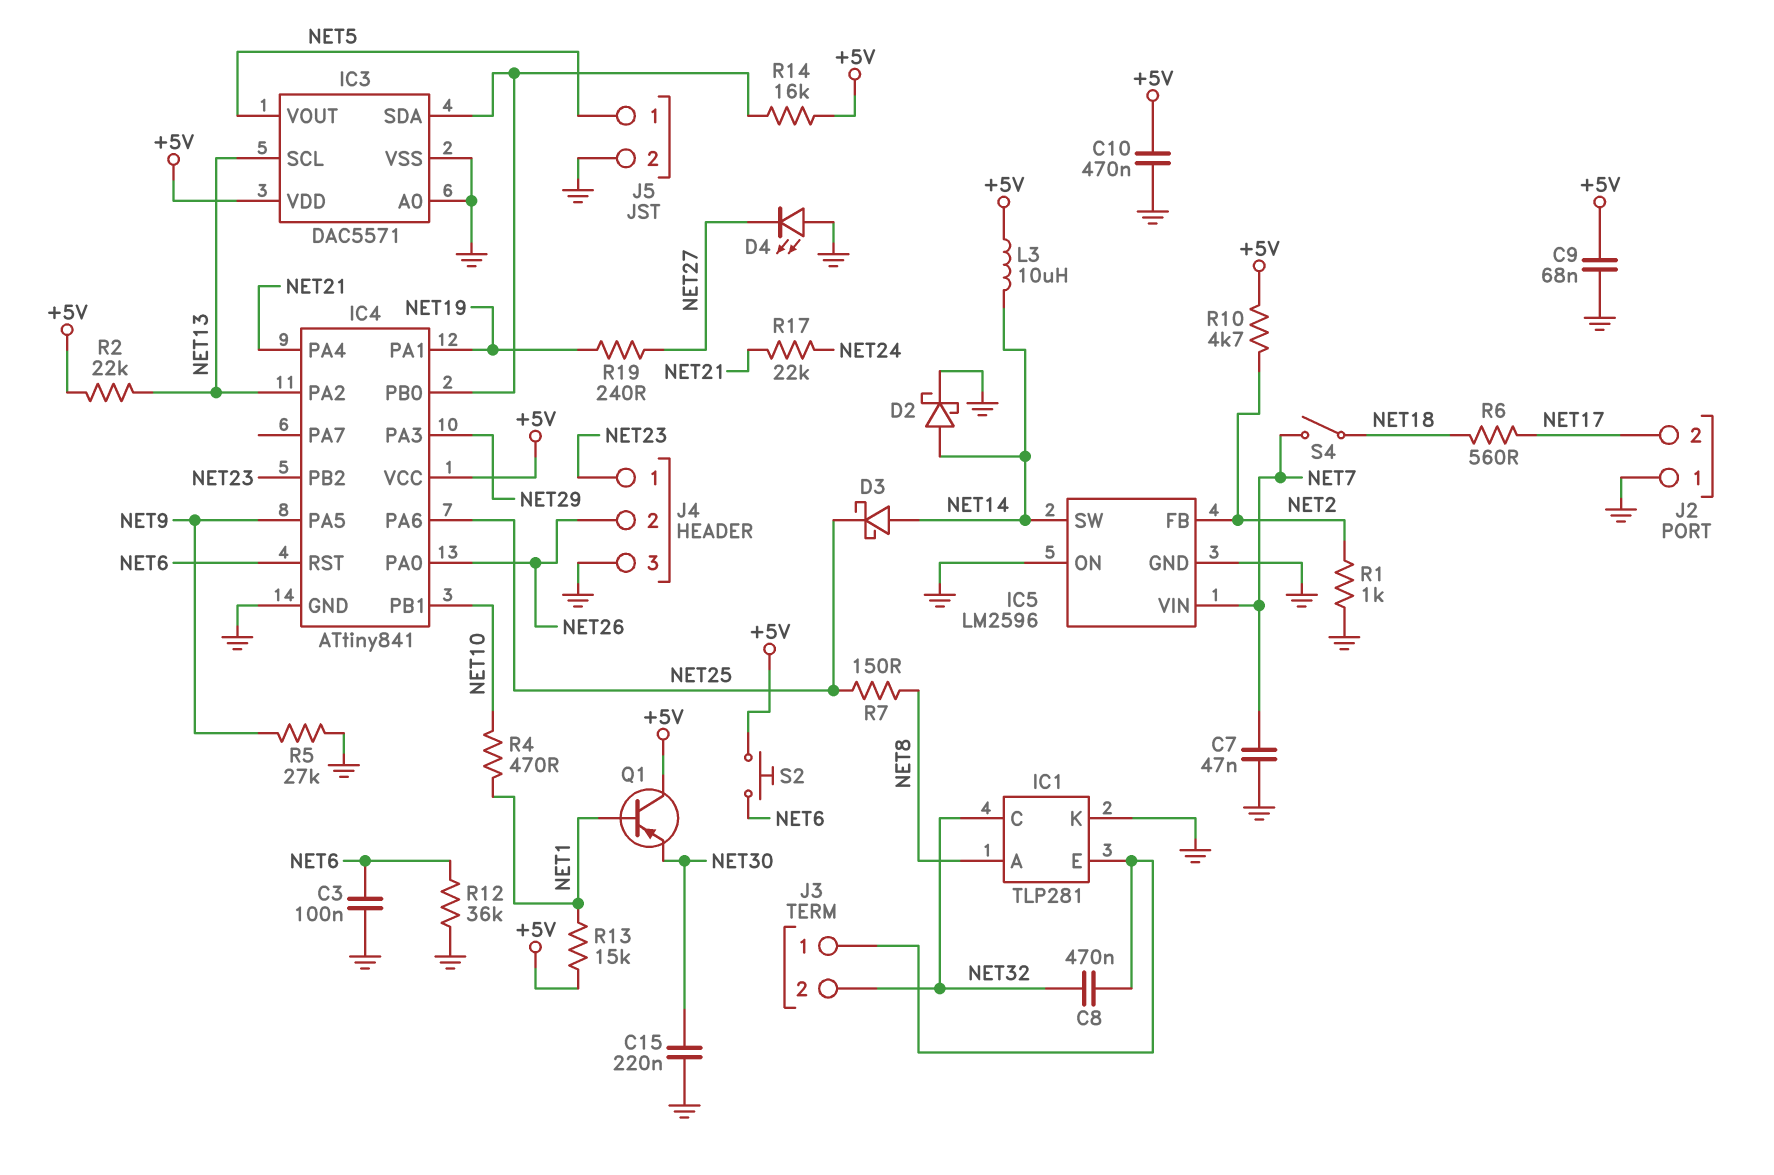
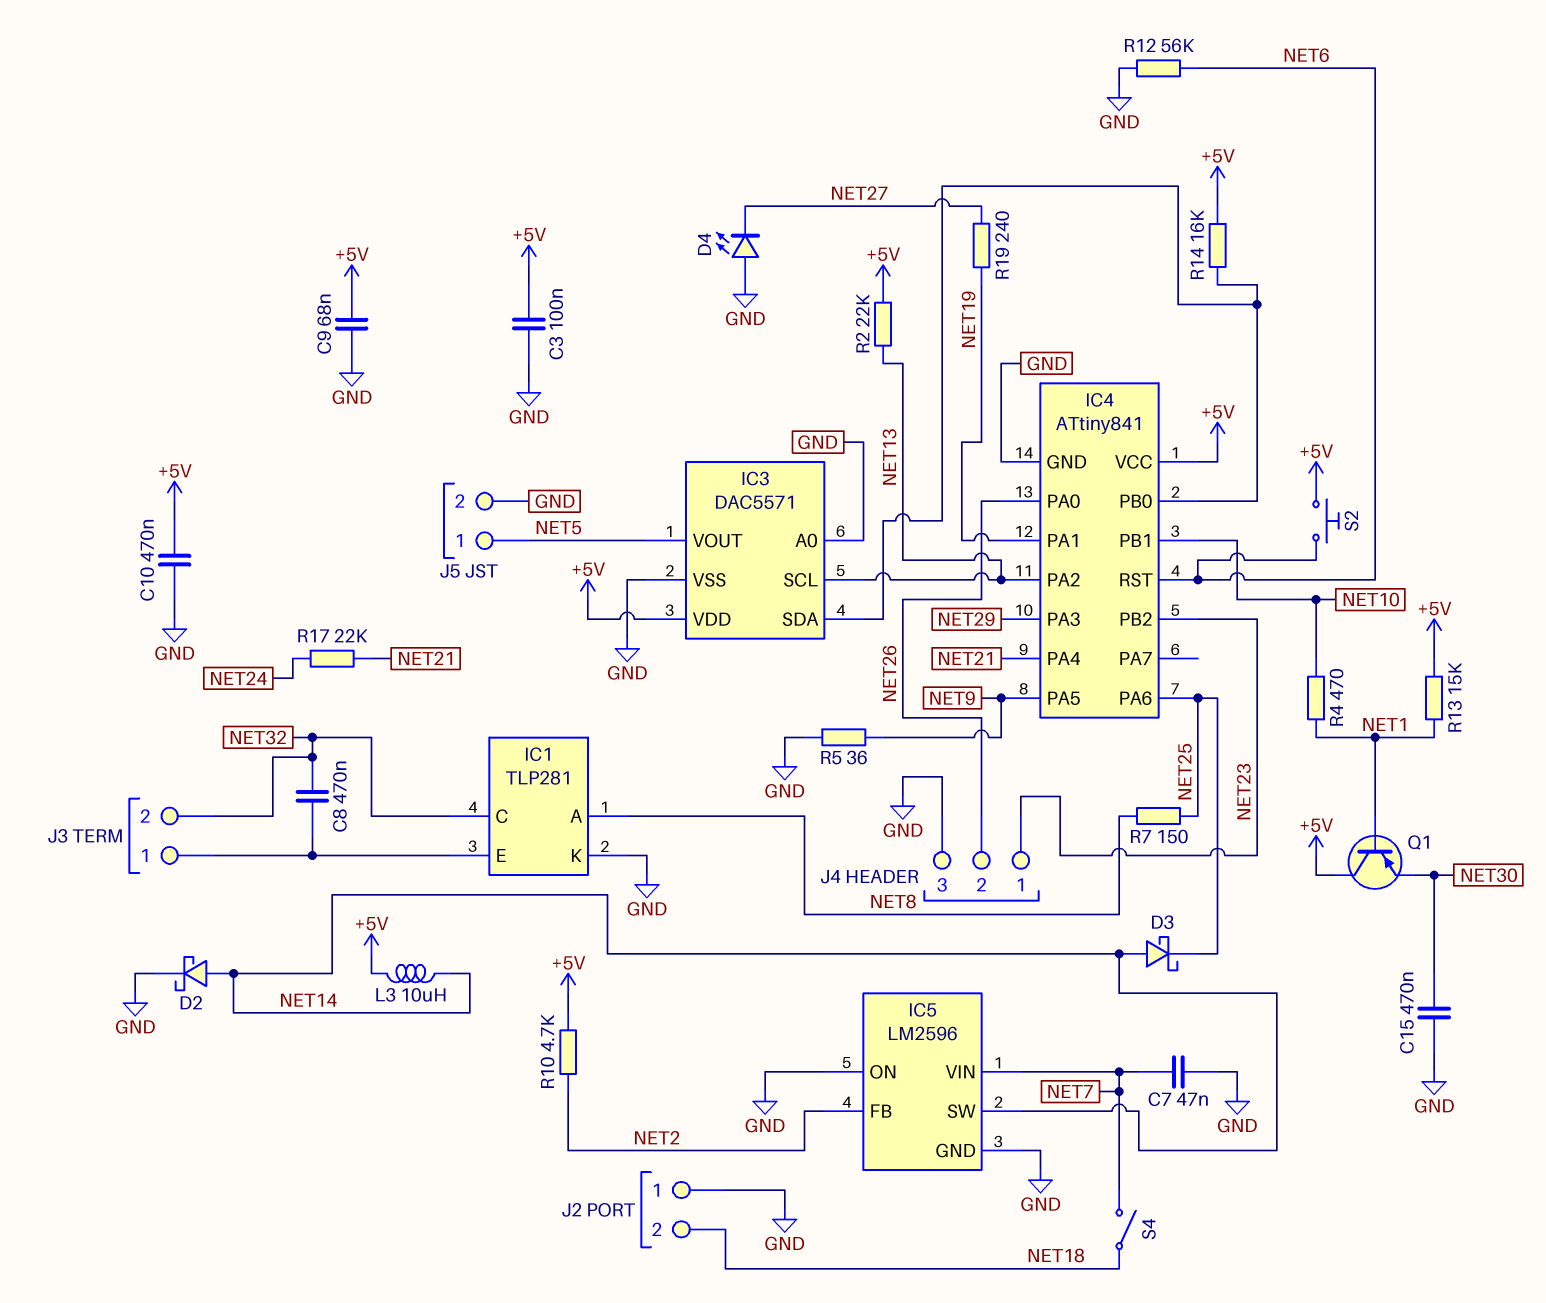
C3: 100nF (GND, NET6) -> 100nF (+5V, GND)
C15: 220nF (GND, NET30) -> 470nF (GND, NET30)
J2 pin 2: NET17 -> NET18
R1: 1k (GND, NET2) -> none
R5: 27k (GND, NET9) -> 36 (GND, NET9)
R6: 560 (NET17, NET18) -> none
R12: 36k (GND, NET6) -> 56k (GND, NET6)

